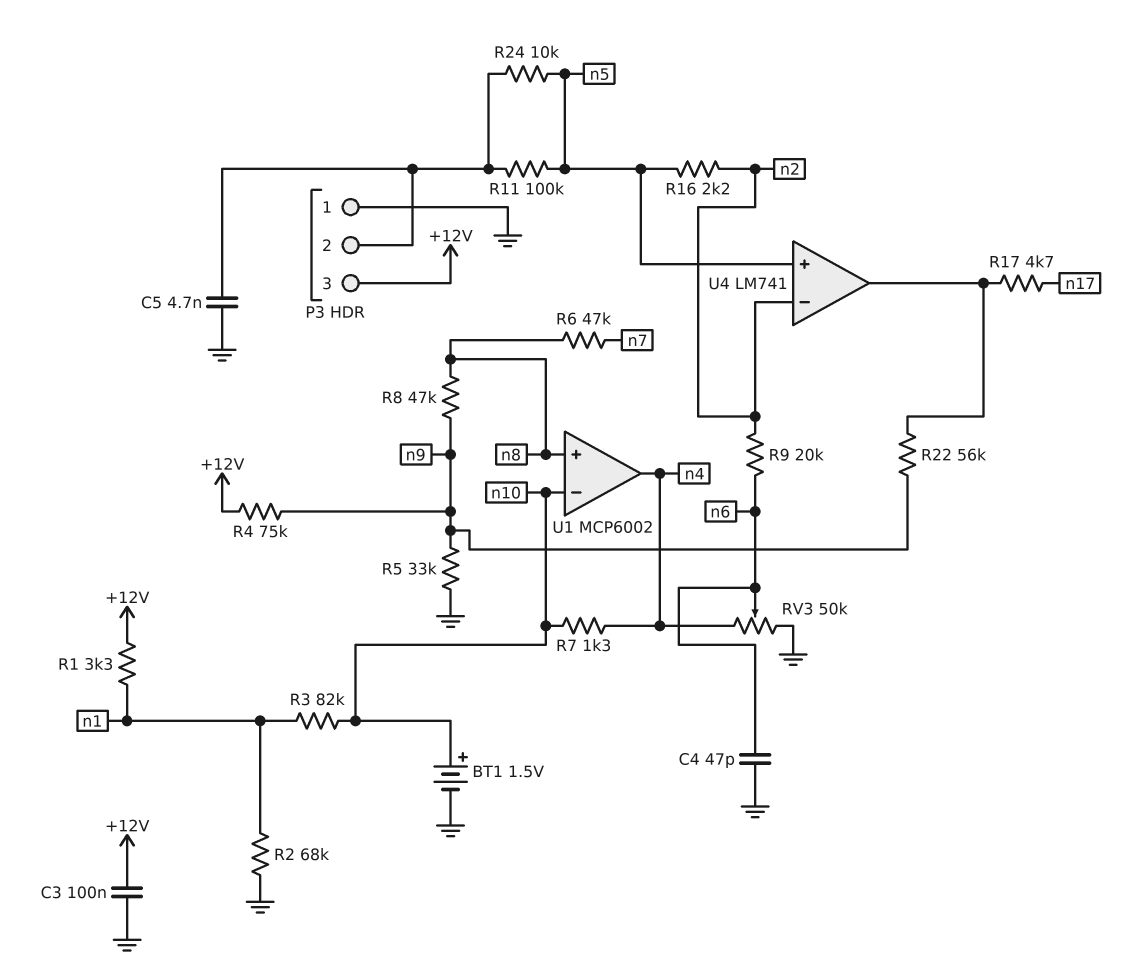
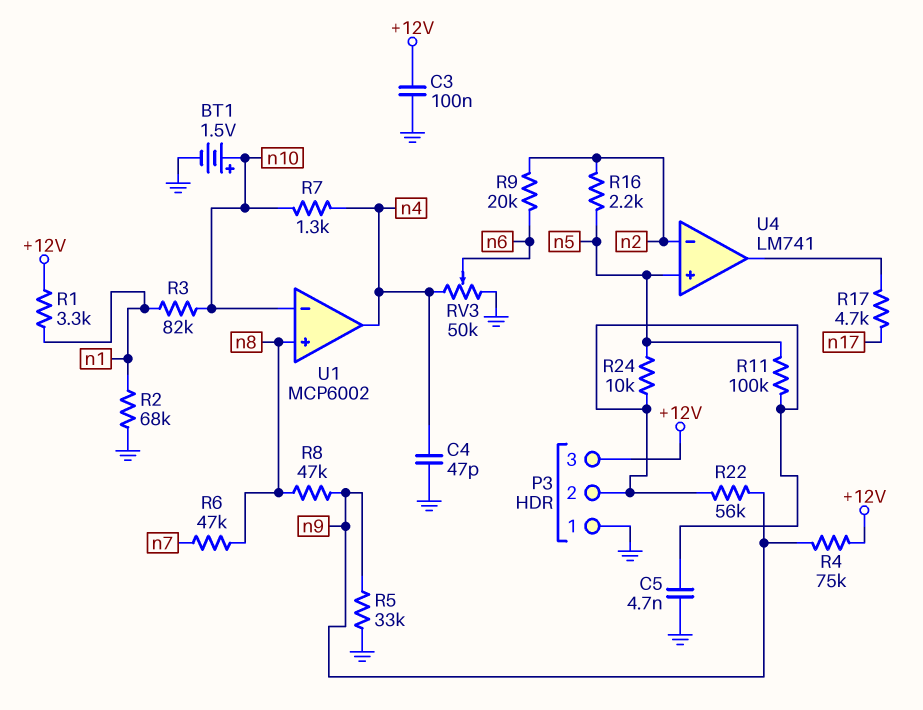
C4: 47pF (GND, n6) -> 47pF (GND, n4)
R22: 56k (U4/out, n9) -> 56k (P3/2, n9)

